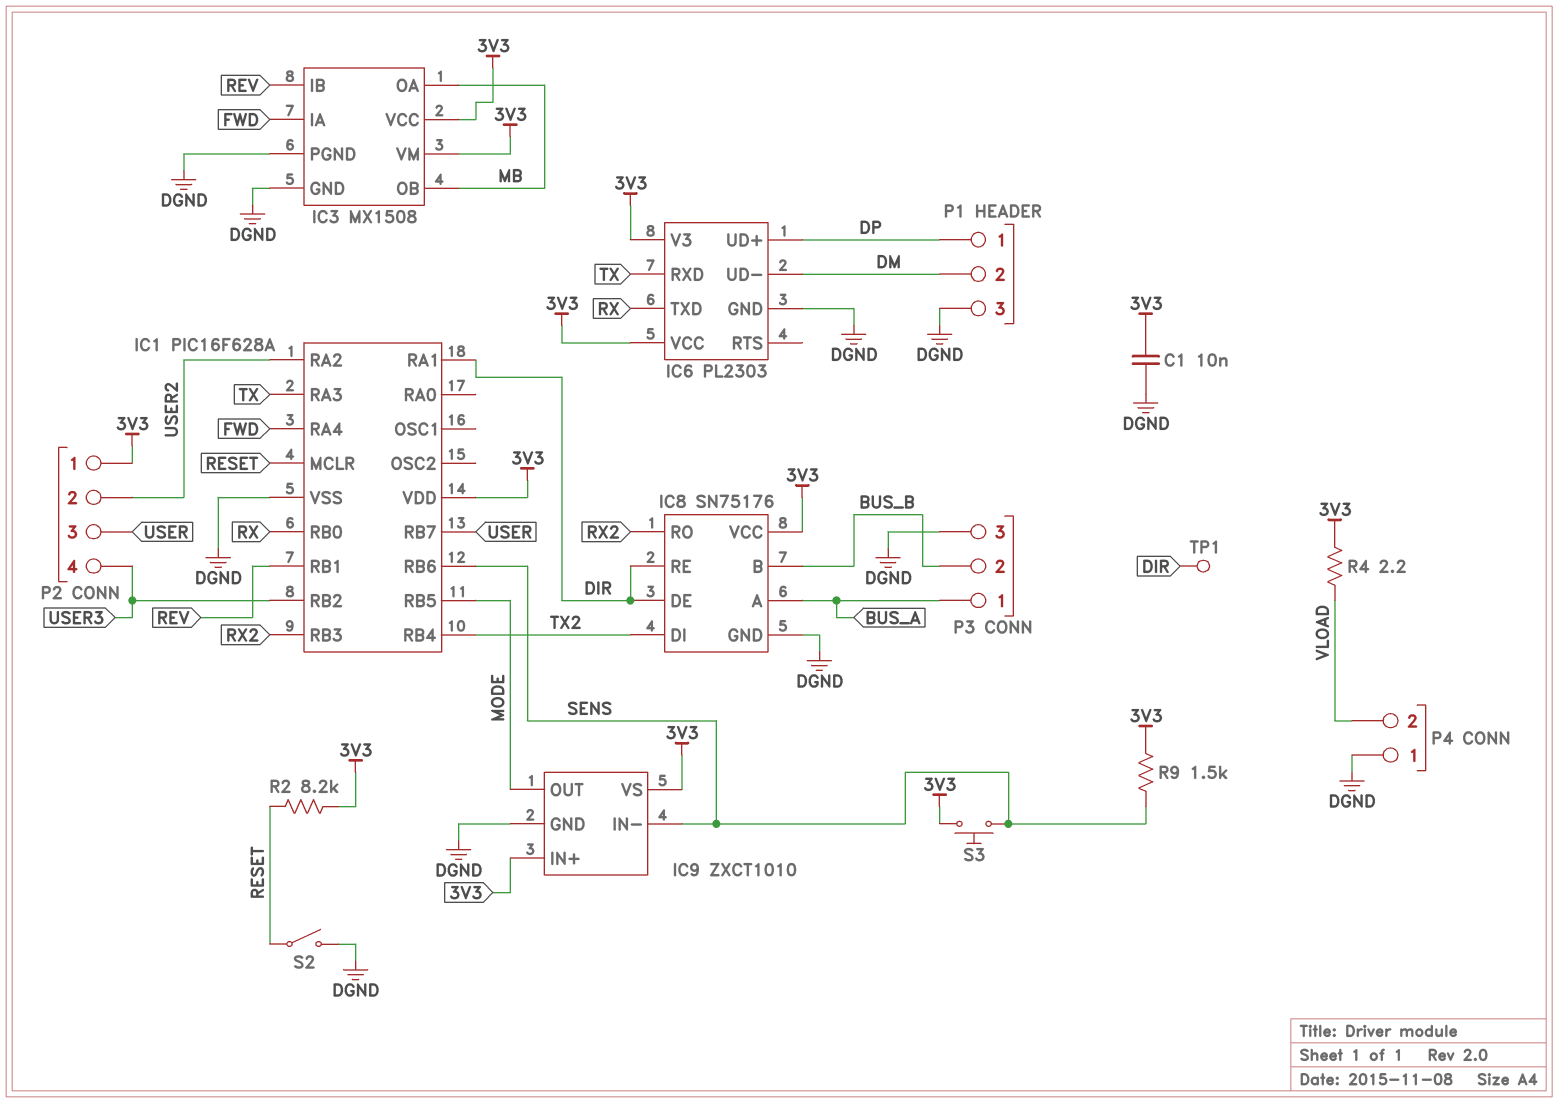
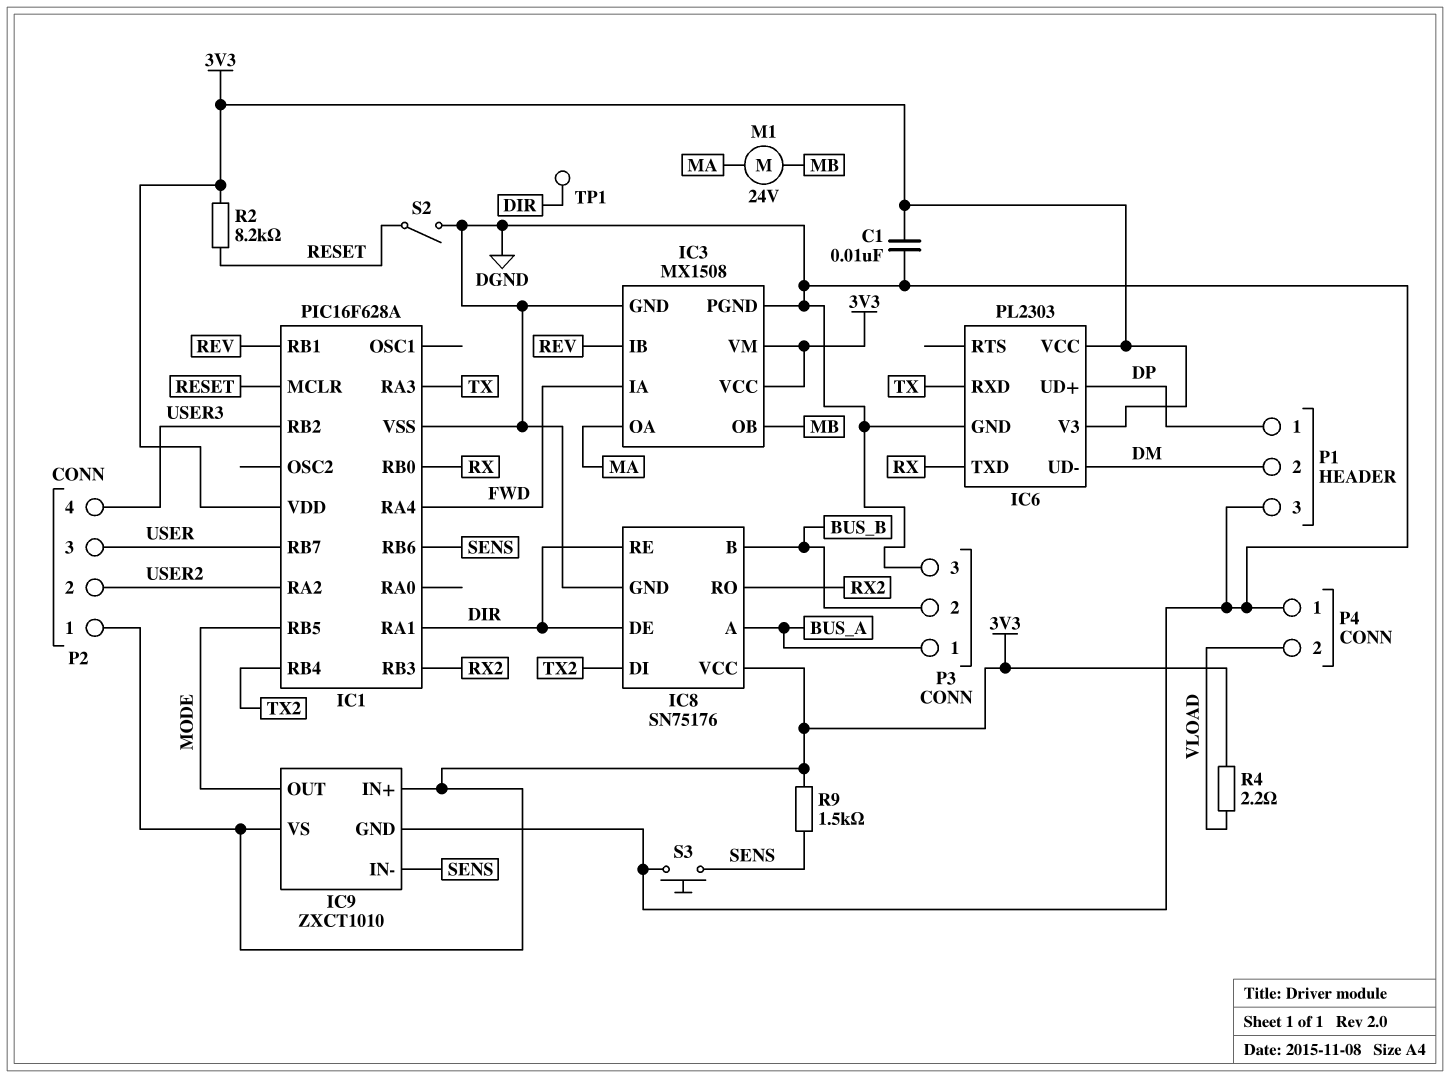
IC3 pin OA: MB -> MA
M1: none -> motor 24V (MA, MB)
S3: button (3V3, SENS) -> button (DGND, SENS)

